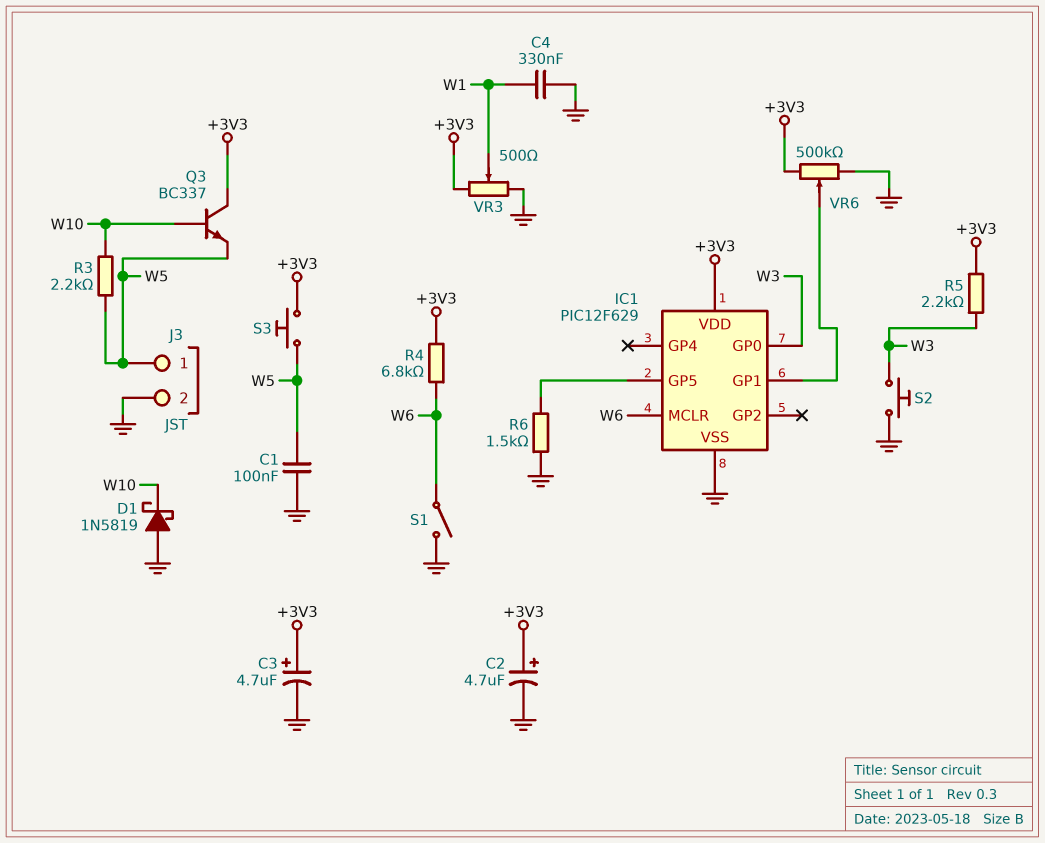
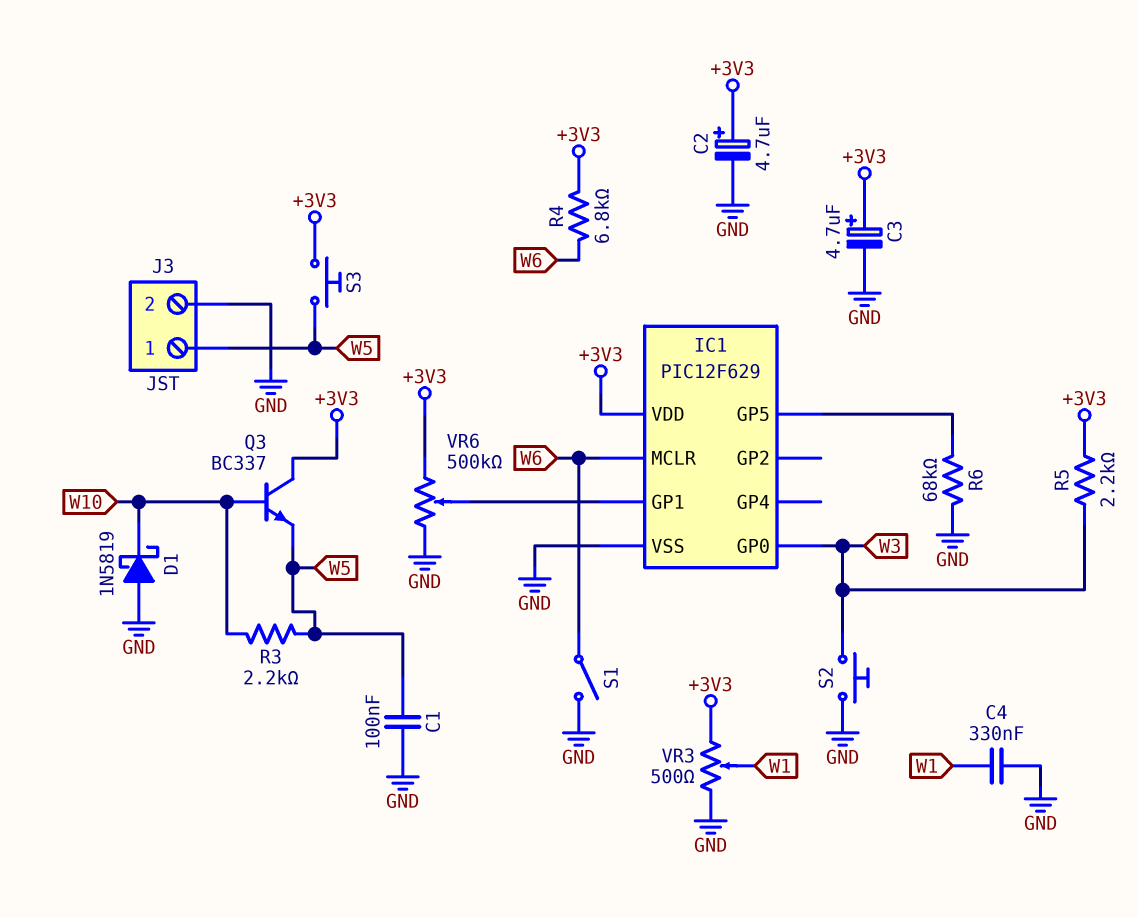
R6: 1.5k (GND, IC1/GP5) -> 68k (GND, IC1/GP5)

